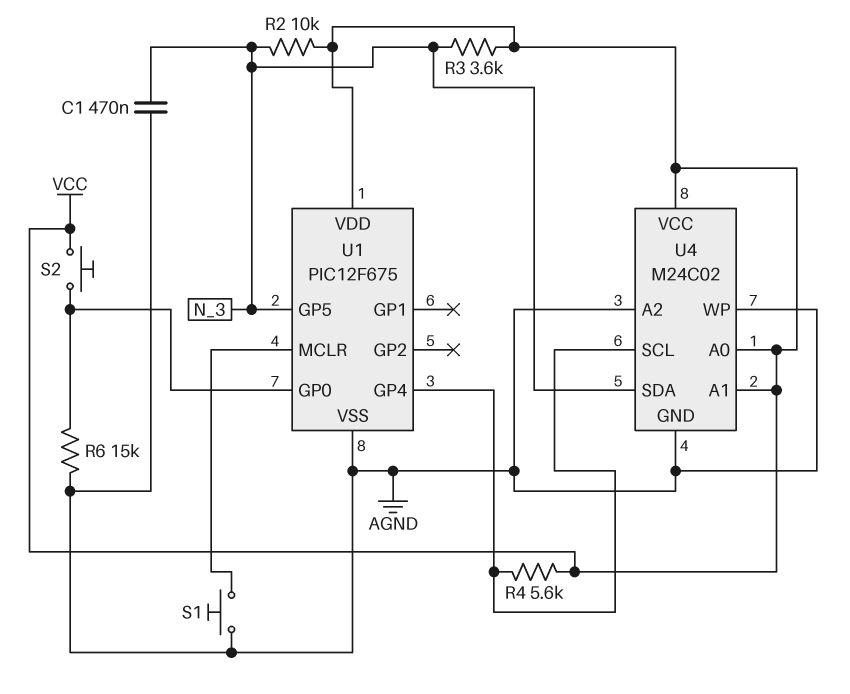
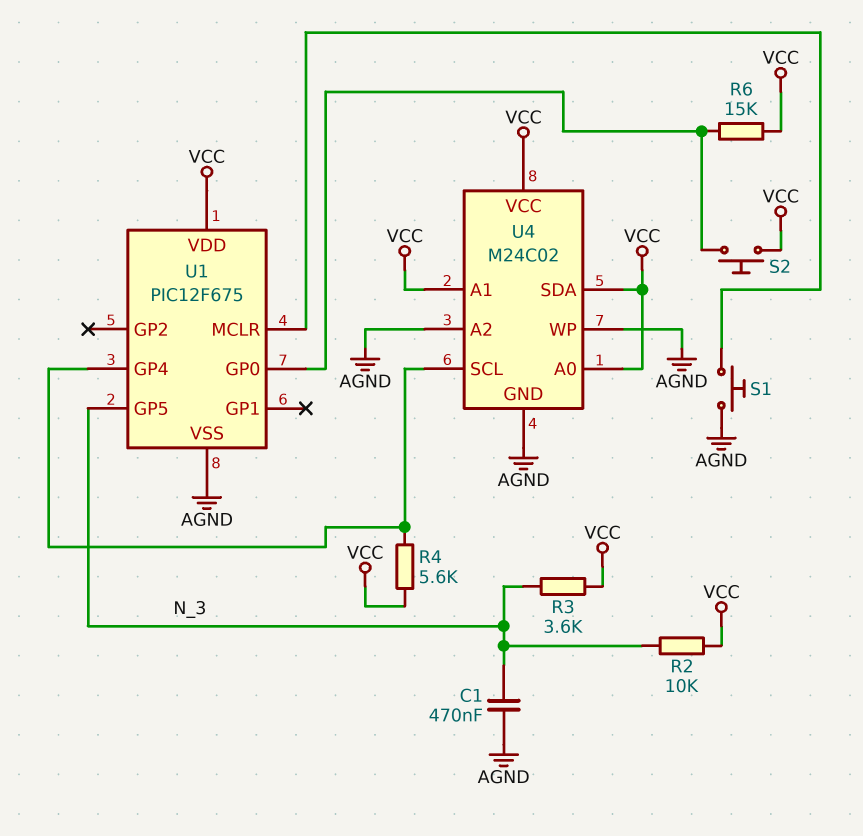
R6: 15k (AGND, U1/GP0) -> 15k (U1/GP0, VCC)
U4 pin SDA: N_3 -> VCC

